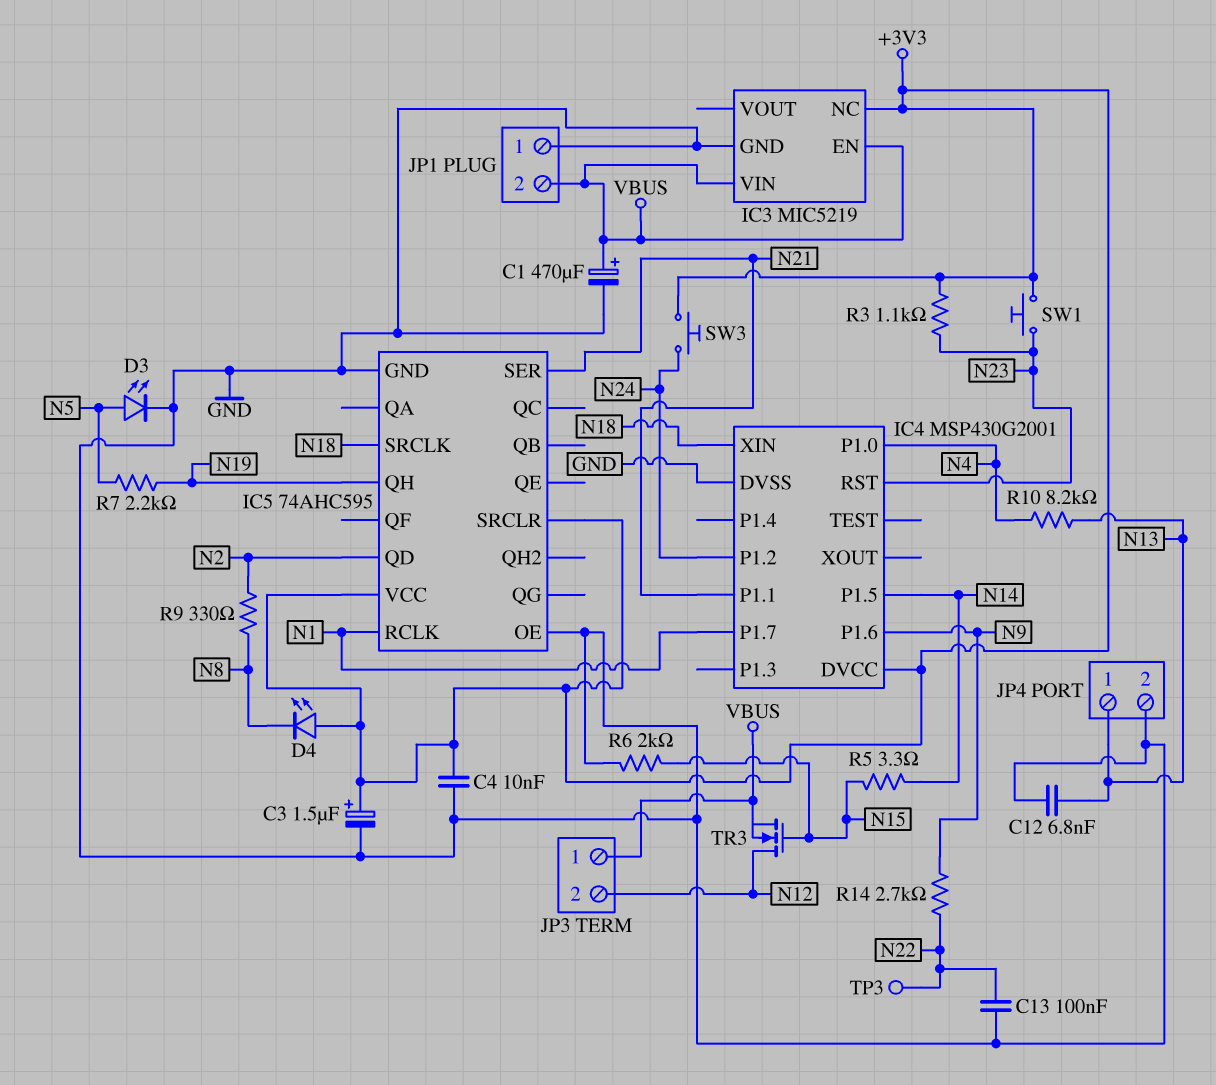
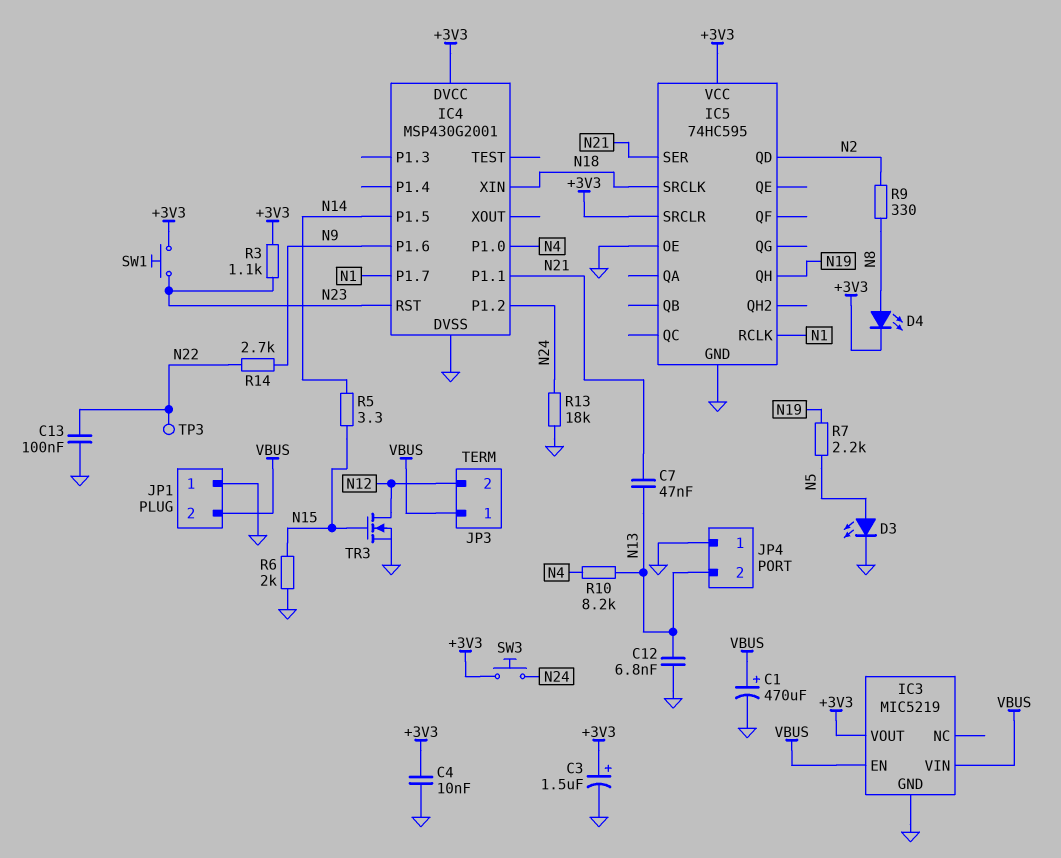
C7: none -> 47nF (N13, N21)
D4: LED (A +3V3, K N8) -> LED (A N8, K +3V3)
IC3 pin NC: +3V3 -> none
IC3 pin VOUT: none -> +3V3
IC5: 74AHC595 -> 74HC595
JP4 pin 1: N13 -> GND
JP4 pin 2: GND -> N13
R13: none -> 18k (GND, N24)
TR3: NMOS (G N15, D N12, S VBUS) -> NMOS (G N15, D N12, S GND)

